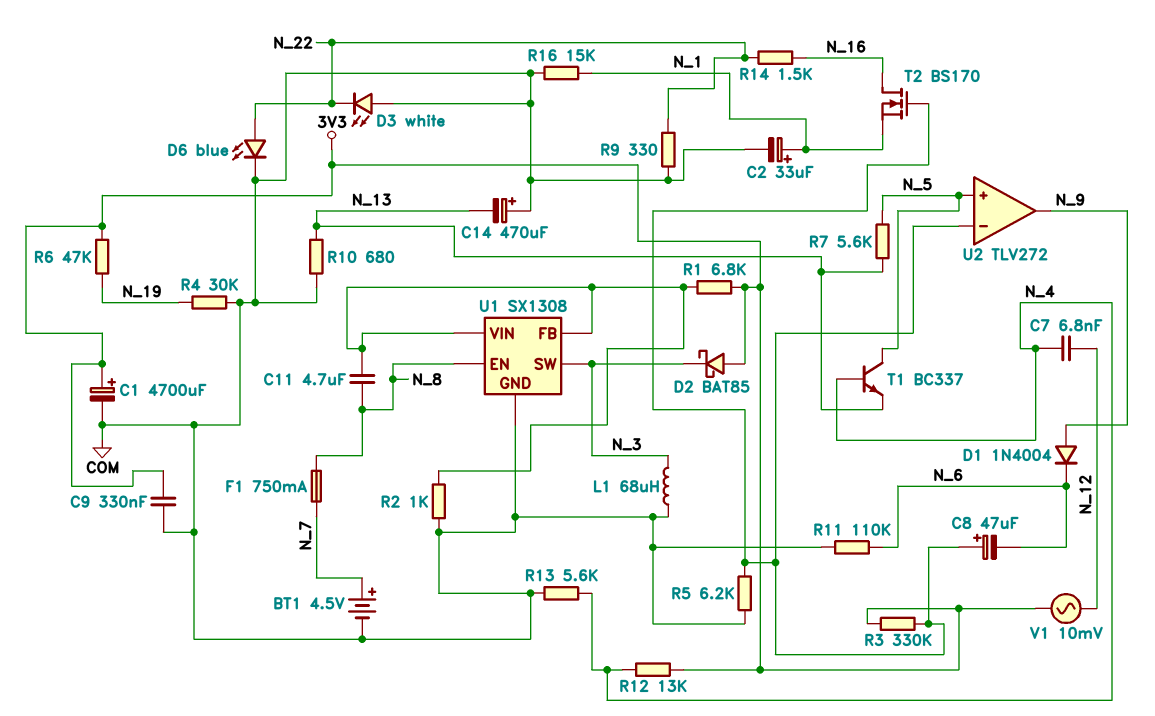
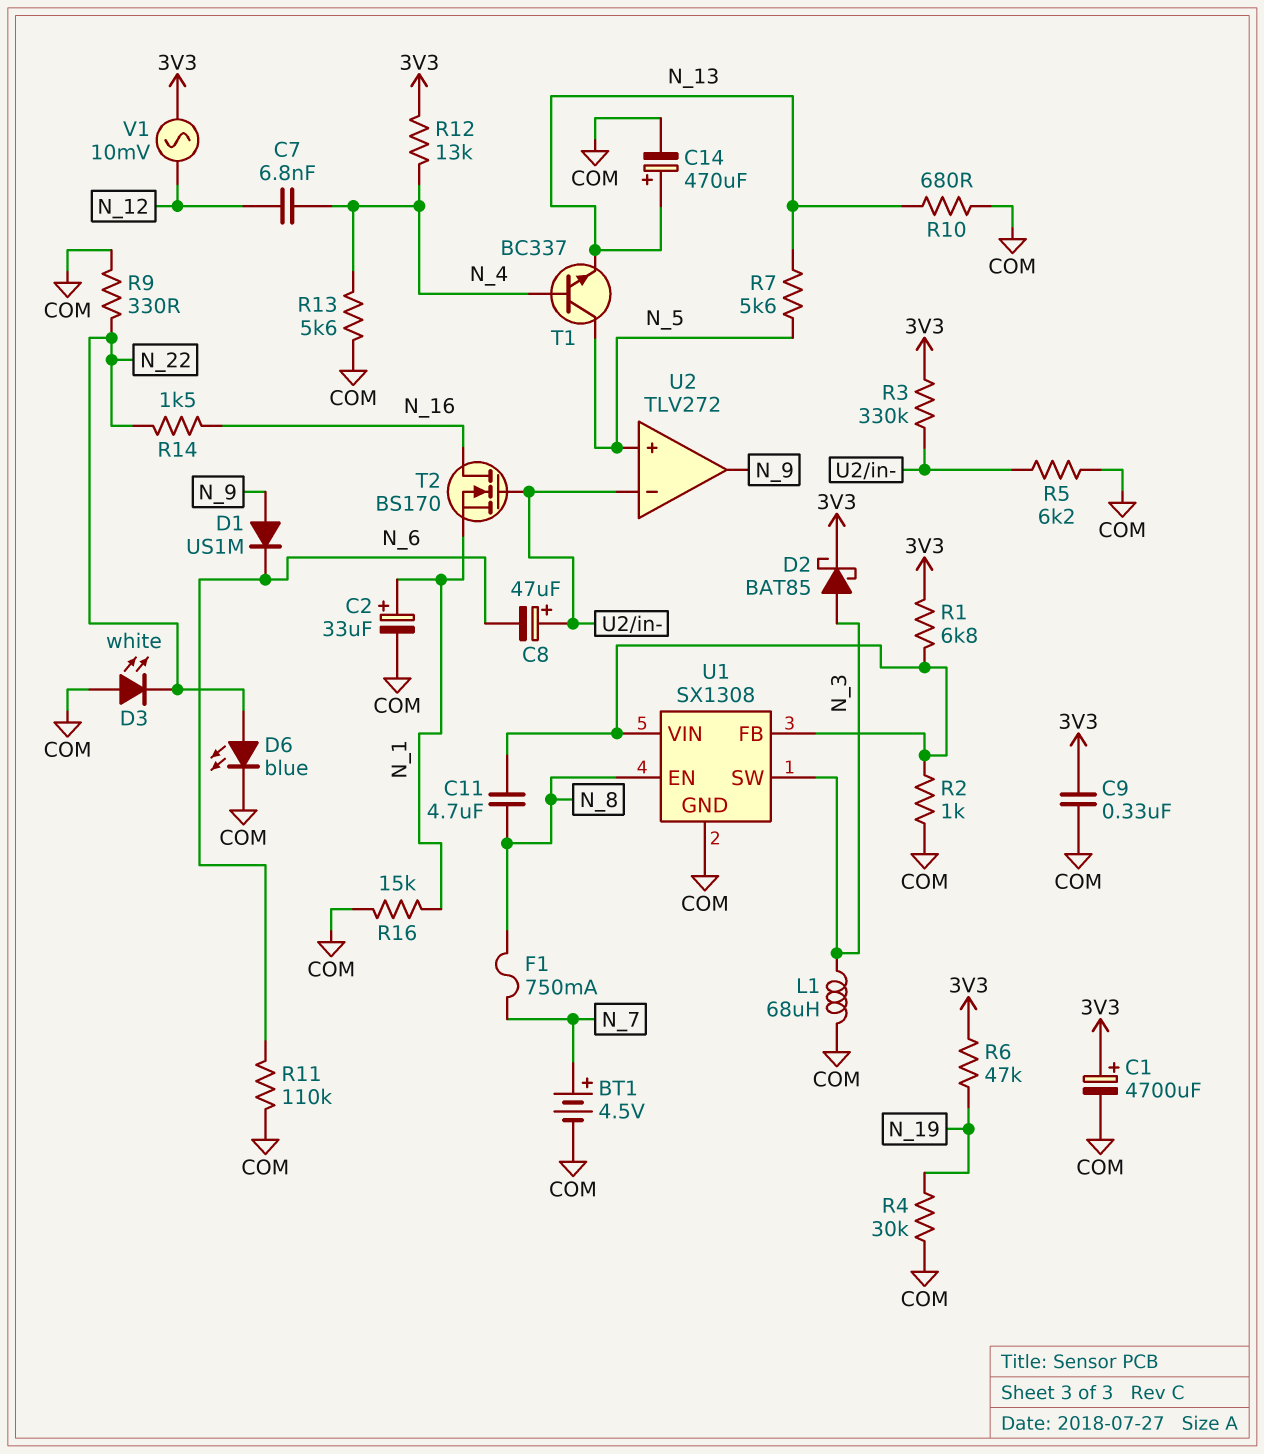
C14: 470uF (plus COM, minus N_13) -> 470uF (plus N_13, minus COM)
D1: diode 1N4004 (A N_9, K N_6) -> diode US1M (A N_9, K N_6)
D2: schottky BAT85 (A 3V3, K N_3) -> schottky BAT85 (A N_3, K 3V3)

